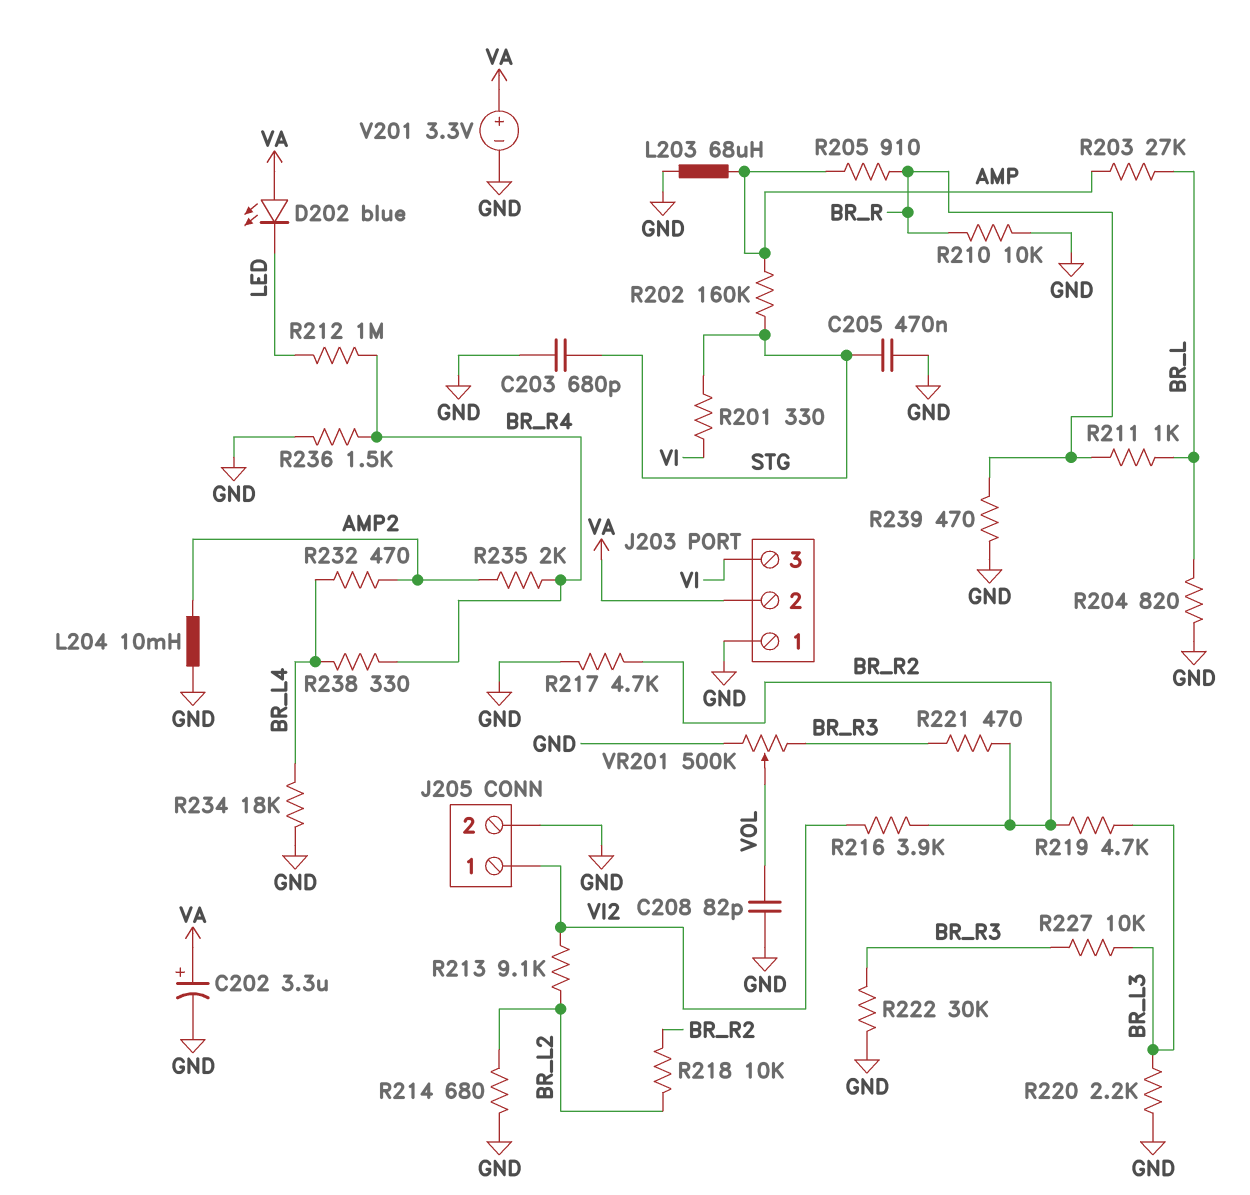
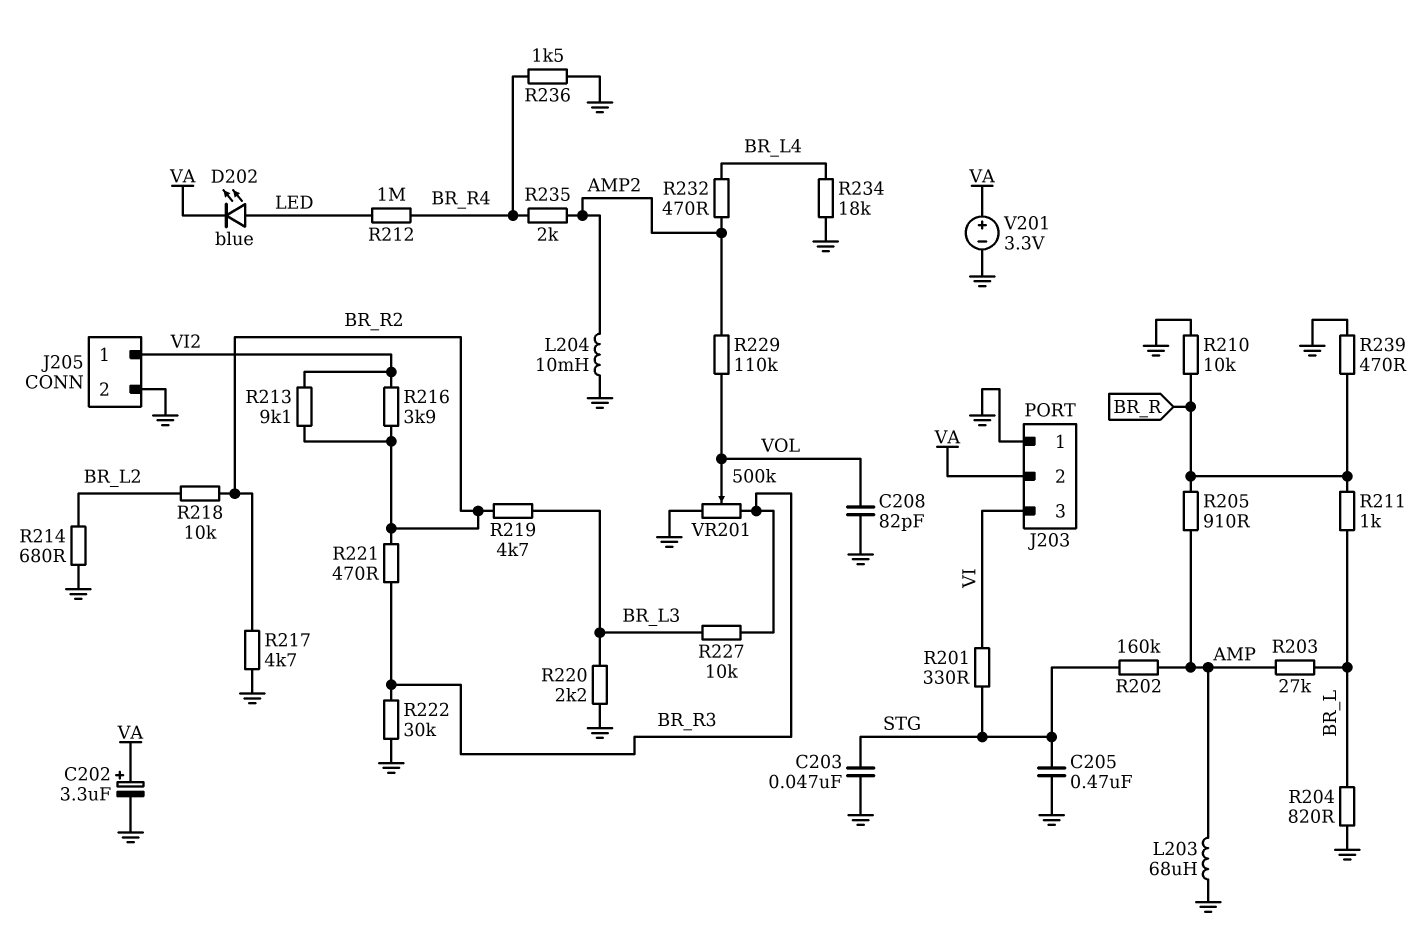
C203: 680pF (GND, STG) -> 47nF (GND, STG)
D202: LED blue (A VA, K LED) -> LED blue (A LED, K VA)
R213: 9.1k (BR_L2, VI2) -> 9.1k (BR_R2, VI2)
R229: none -> 110k (AMP2, VOL)
R238: 330 (BR_L4, BR_R4) -> none

